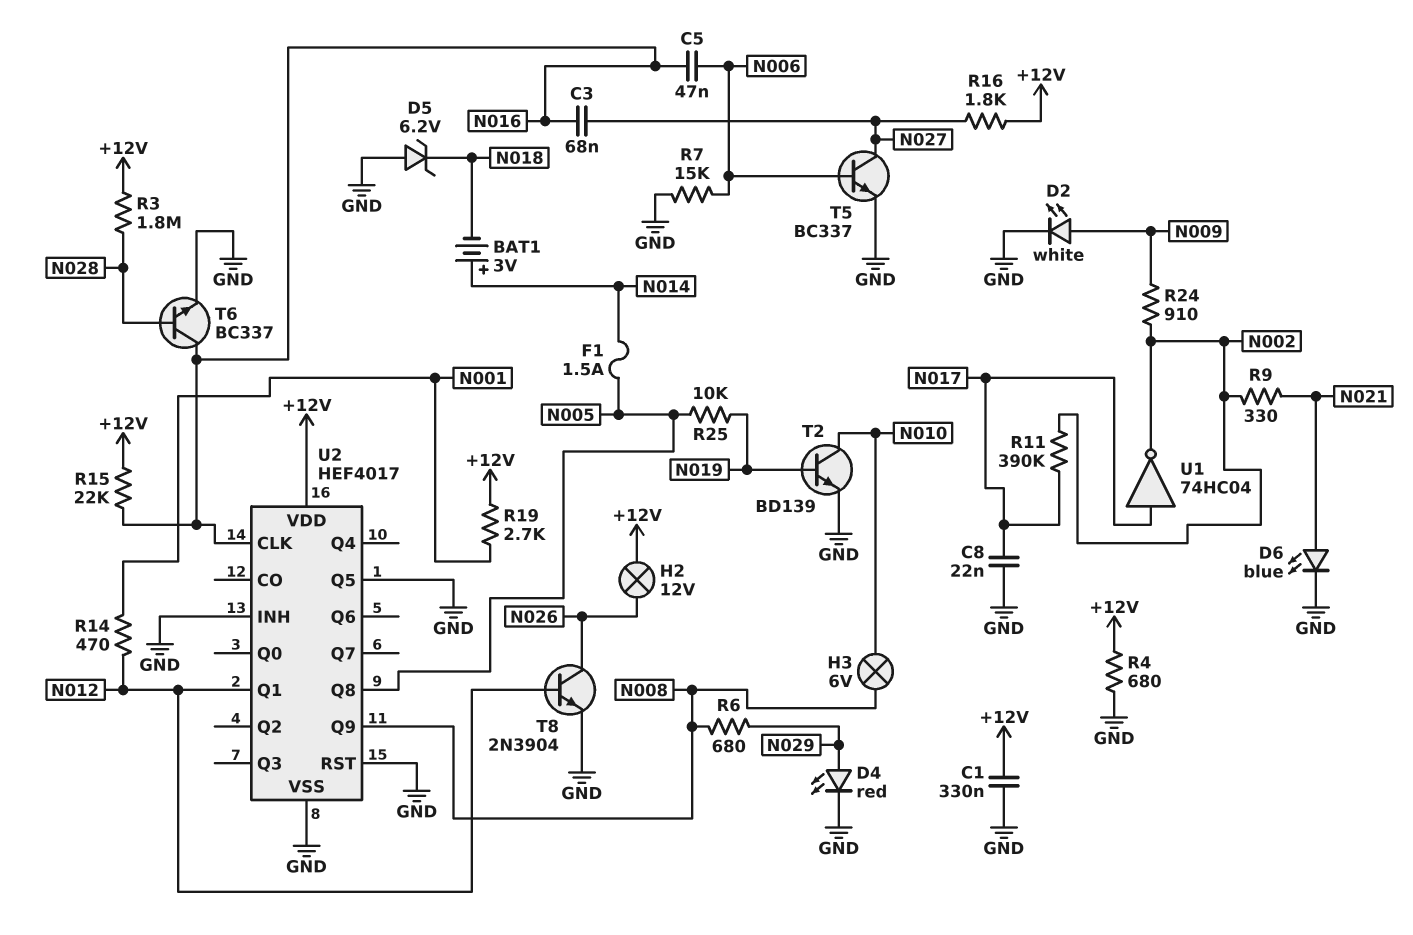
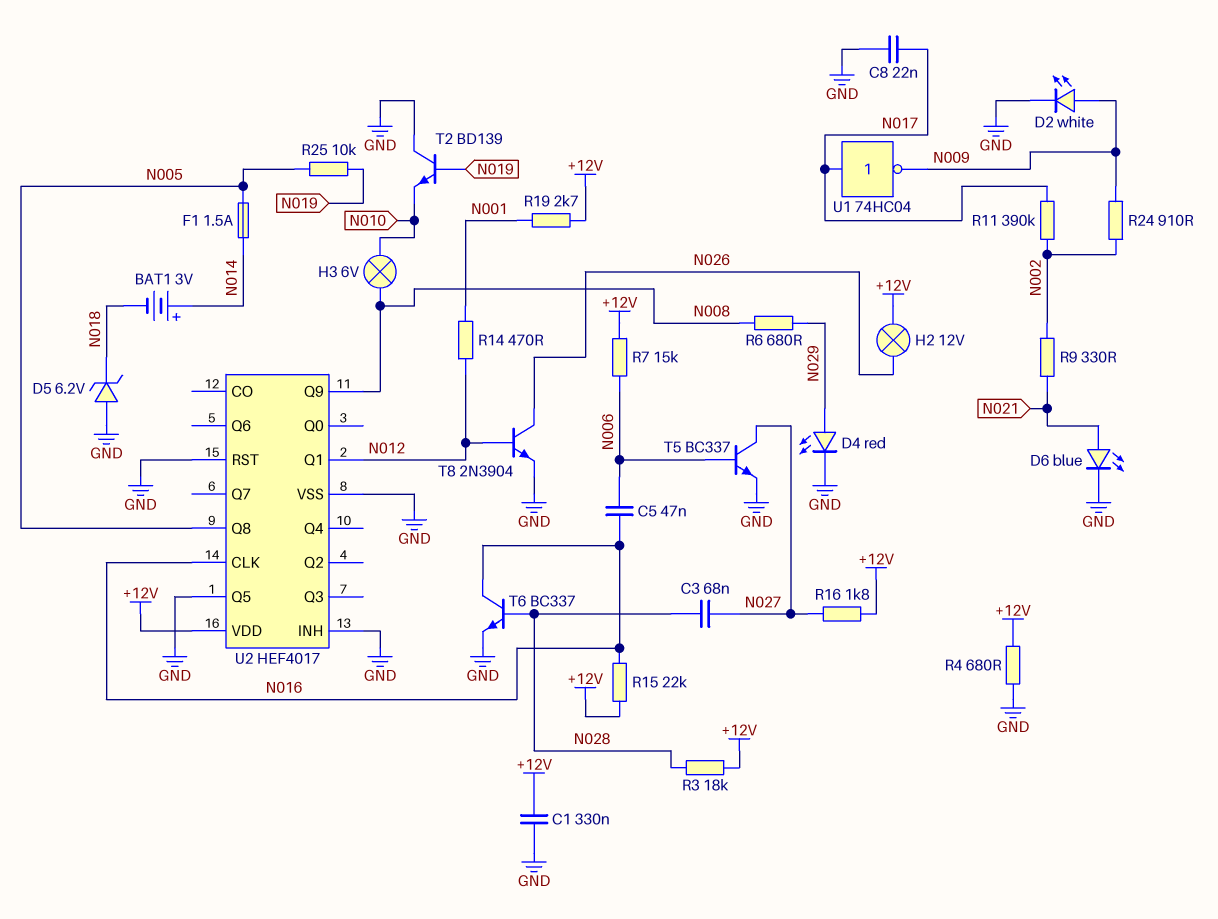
C3: 68nF (N016, N027) -> 68nF (N027, N028)
R3: 1.8M (+12V, N028) -> 18k (+12V, N028)
R7: 15k (GND, N006) -> 15k (+12V, N006)
T2: NPN BD139 (B N019, C N010, E GND) -> NPN BD139 (B N019, C GND, E N010)
U1: NOT 74HC04 (in N017, out N002) -> NOT 74HC04 (in N017, out N009)

